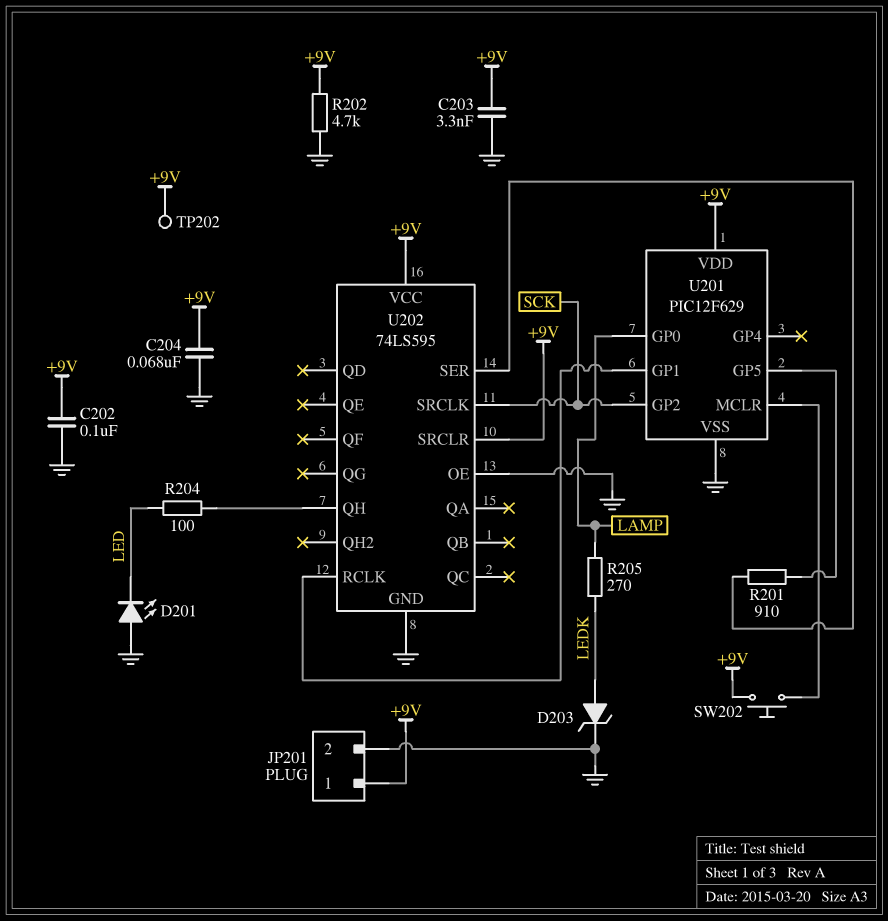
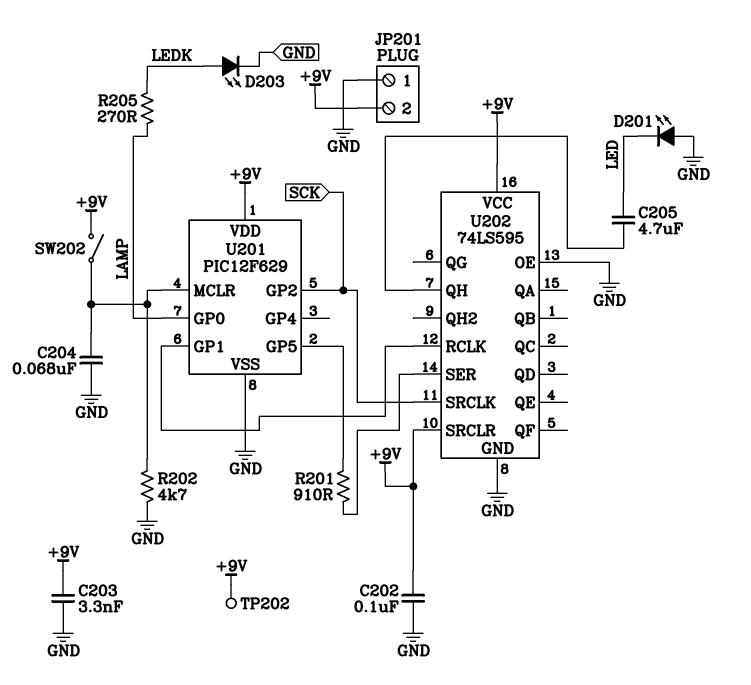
C204: 68nF (+9V, GND) -> 68nF (GND, U201/MCLR)
C205: none -> 4.7uF (LED, U202/QH)
D203: zener (A LEDK, K GND) -> LED (A LEDK, K GND)
JP201 pin 1: +9V -> GND
JP201 pin 2: GND -> +9V
R202: 4.7k (+9V, GND) -> 4.7k (GND, U201/MCLR)
R204: 100 (LED, U202/QH) -> none
SW202: button (+9V, U201/MCLR) -> switch (+9V, U201/MCLR)

